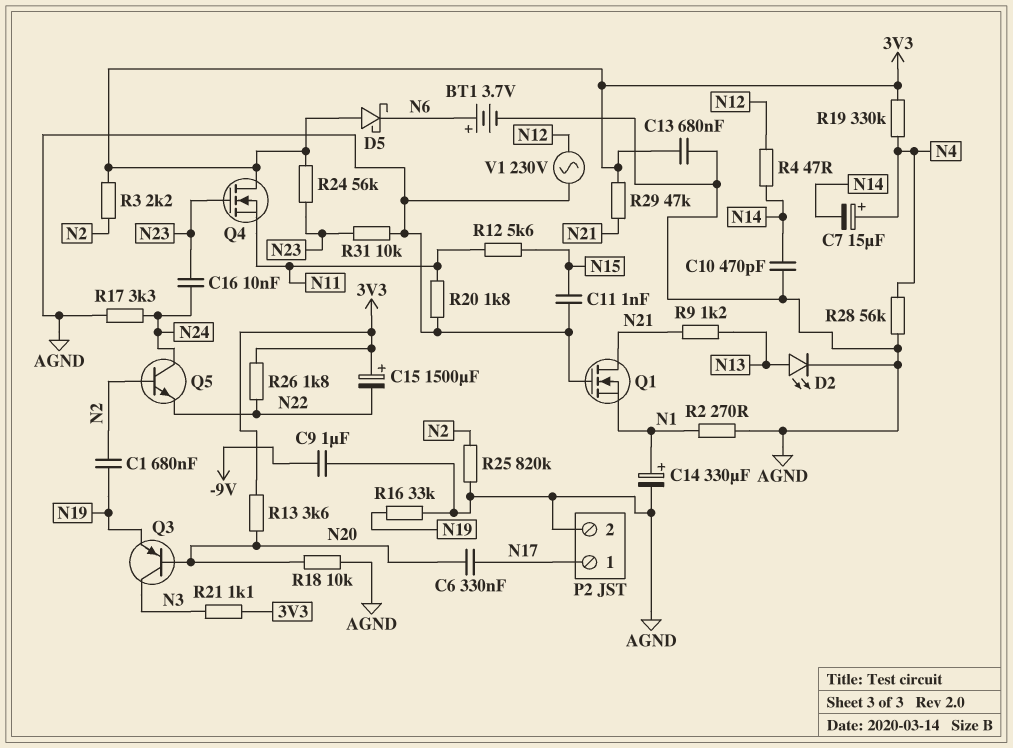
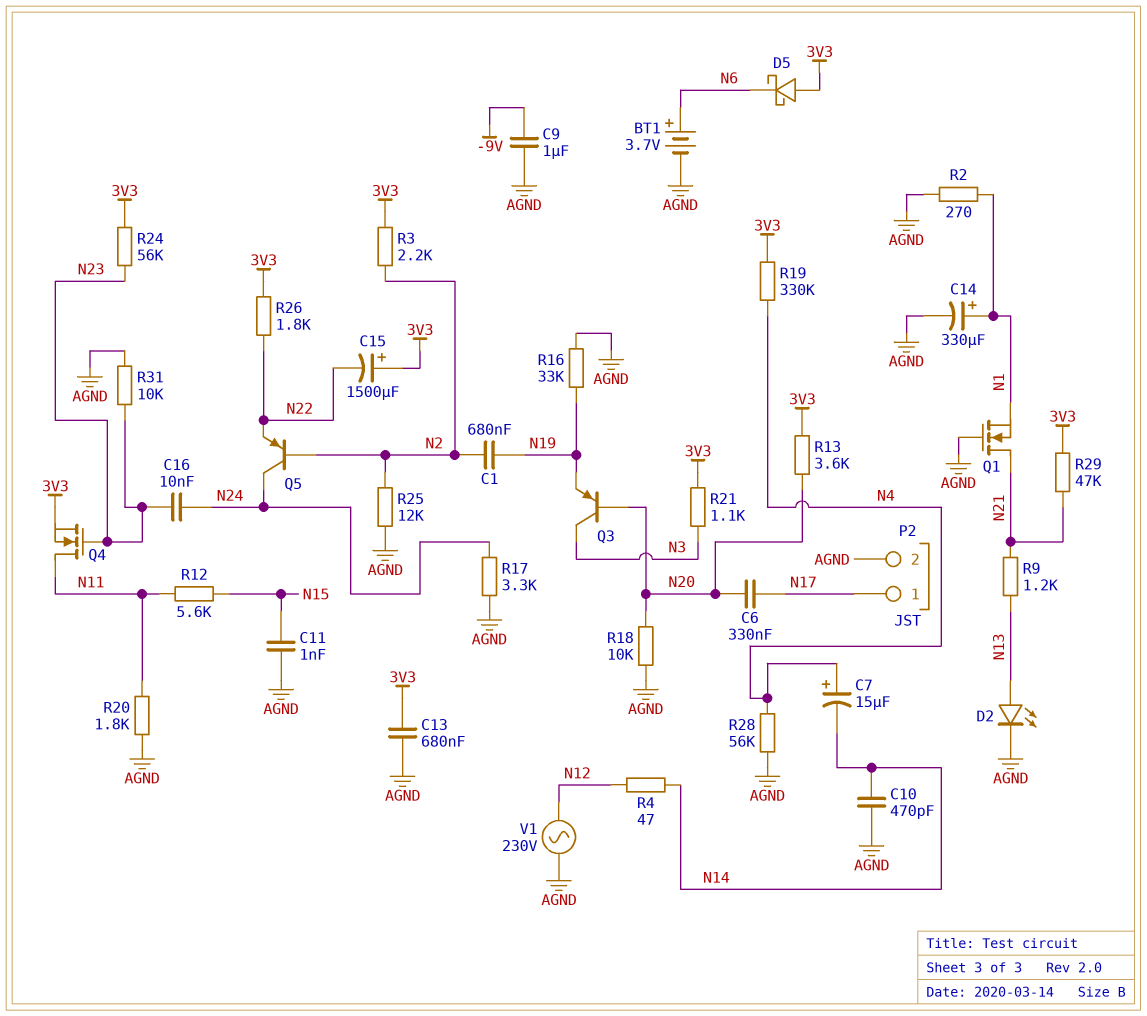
Q4: NMOS (G N23, D 3V3, S N11) -> NMOS (G N23, D N11, S 3V3)
Q5: NPN (B N2, C N24, E N22) -> PNP (B N2, C N24, E N22)
R25: 820k (AGND, N2) -> 12k (AGND, N2)

